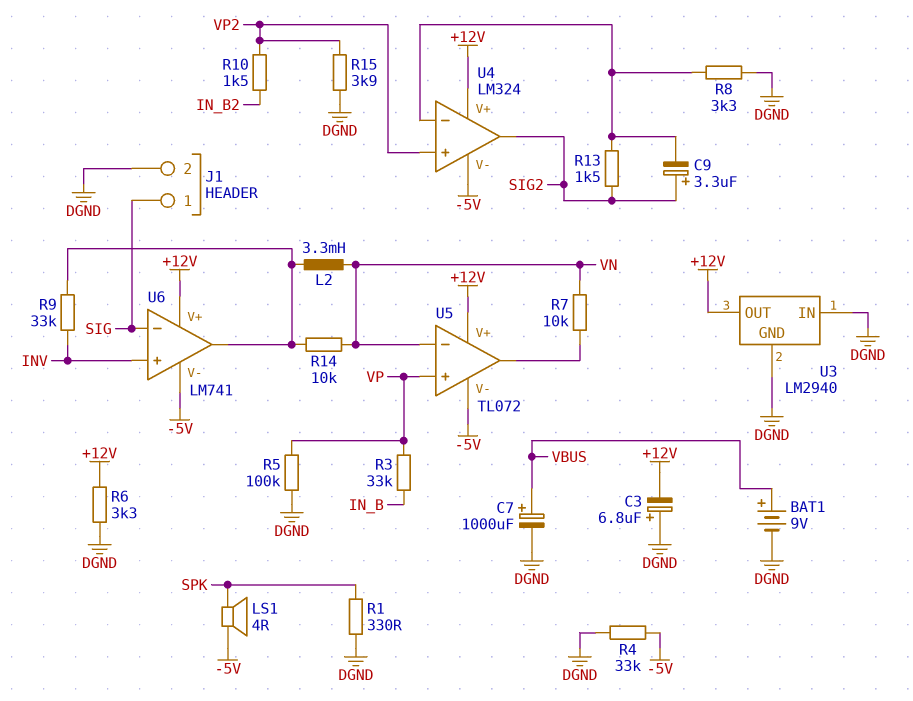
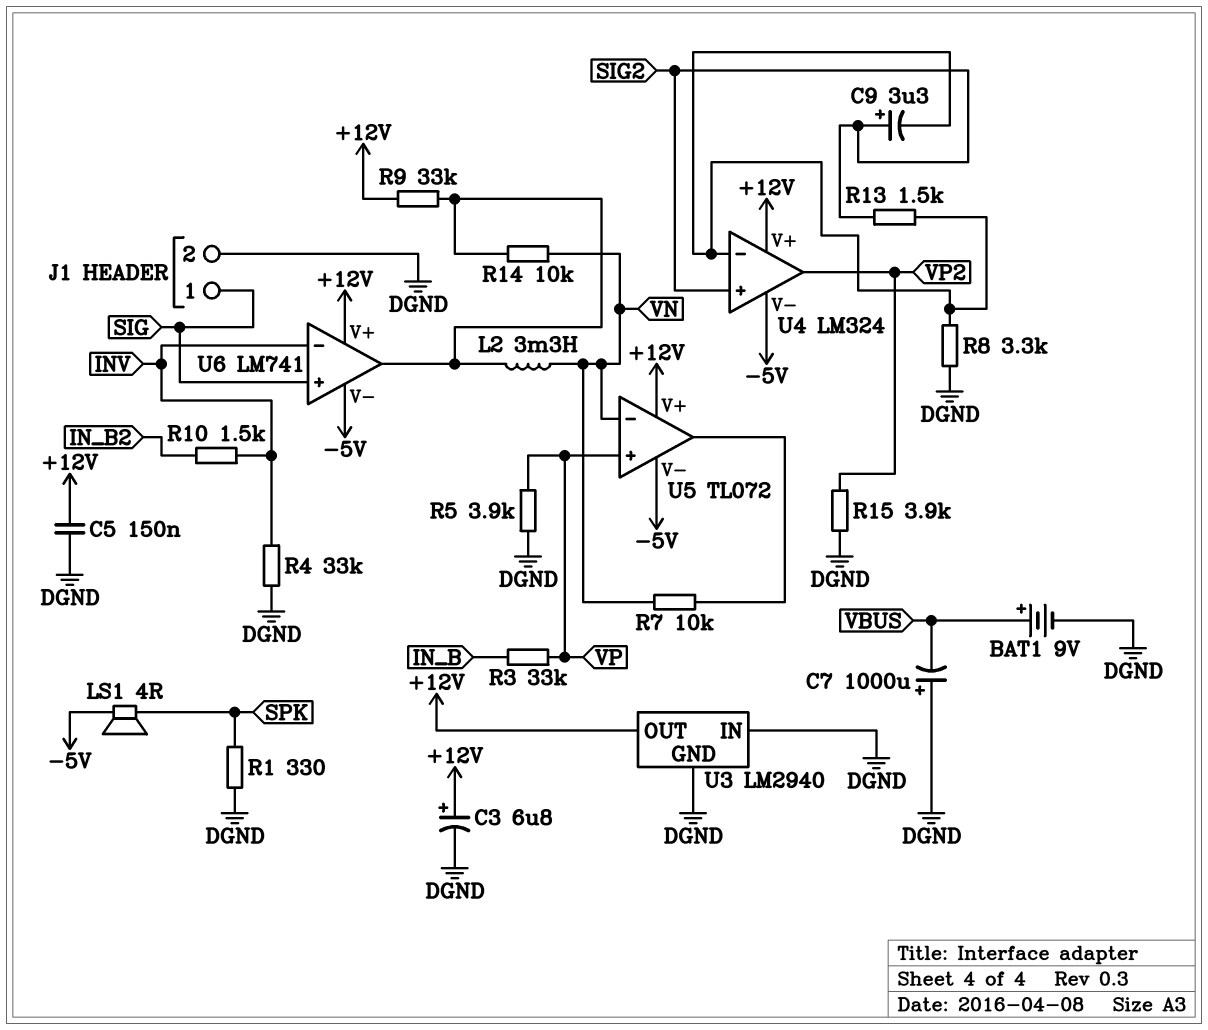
C3: 6.8uF (plus DGND, minus +12V) -> 6.8uF (plus +12V, minus DGND)
C5: none -> 150nF (+12V, DGND)
C7: 1000uF (plus VBUS, minus DGND) -> 1000uF (plus DGND, minus VBUS)
R4: 33k (-5V, DGND) -> 33k (DGND, INV)
R5: 100k (DGND, VP) -> 3.9k (DGND, VP)
R6: 3.3k (+12V, DGND) -> none
R9: 33k (INV, U6/out) -> 33k (+12V, U6/out)
R10: 1.5k (IN_B2, VP2) -> 1.5k (INV, IN_B2)
U4 pin in+: VP2 -> SIG2
U4 pin out: SIG2 -> VP2
U6 pin in+: INV -> SIG
U6 pin in-: SIG -> INV

